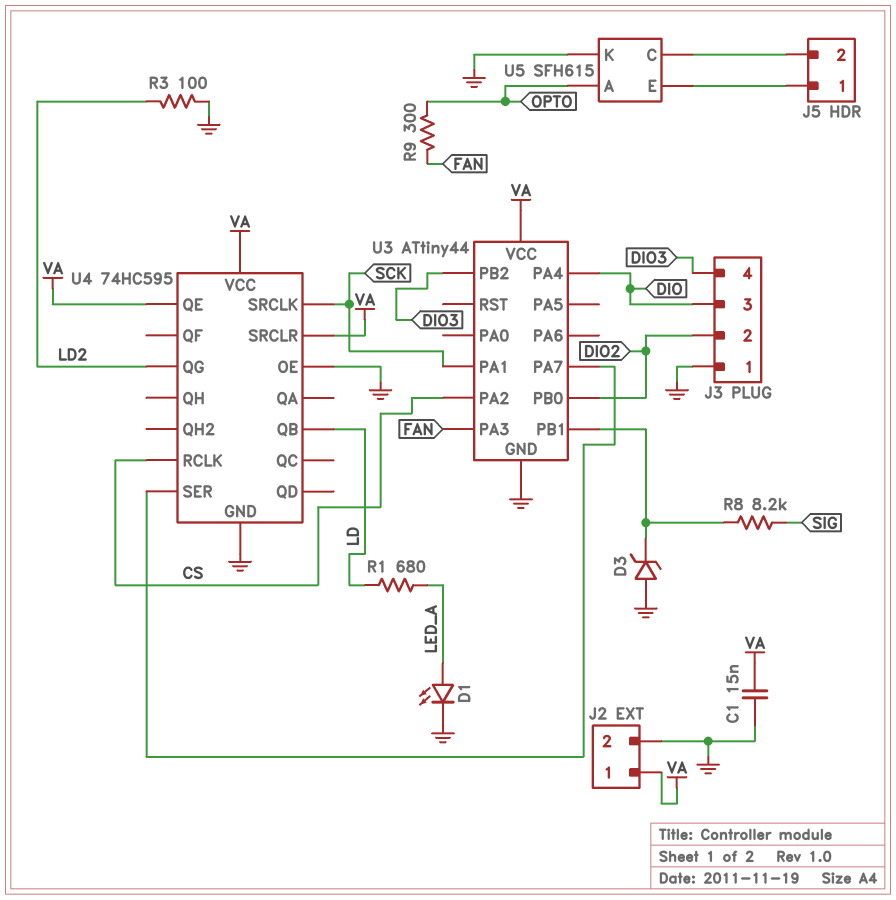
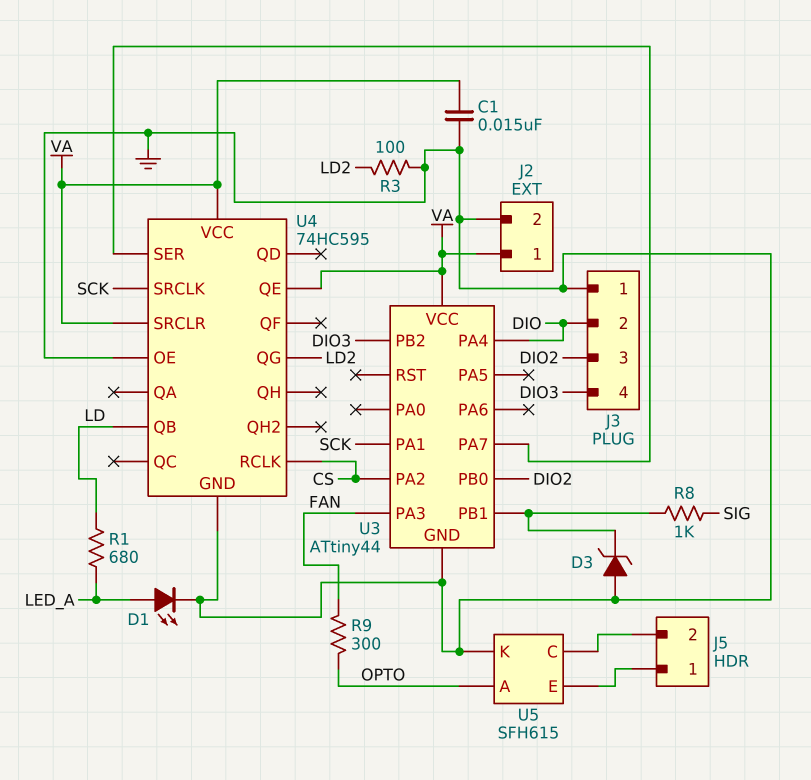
J3 pin 2: DIO2 -> DIO
J3 pin 3: DIO -> DIO2
R8: 8.2k (SIG, U3/PB1) -> 1k (SIG, U3/PB1)

